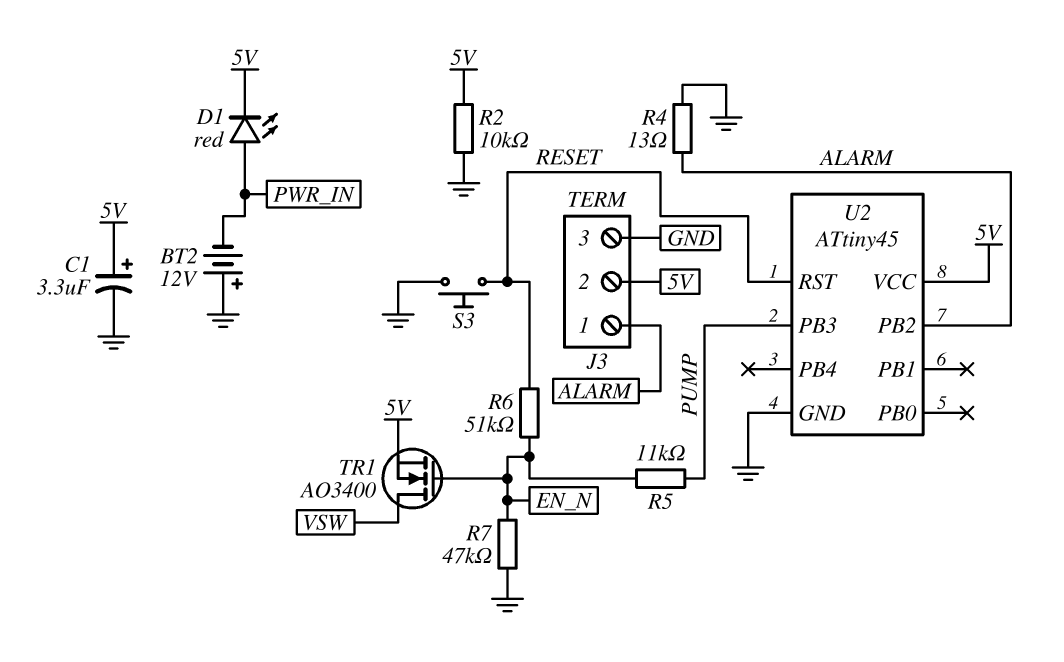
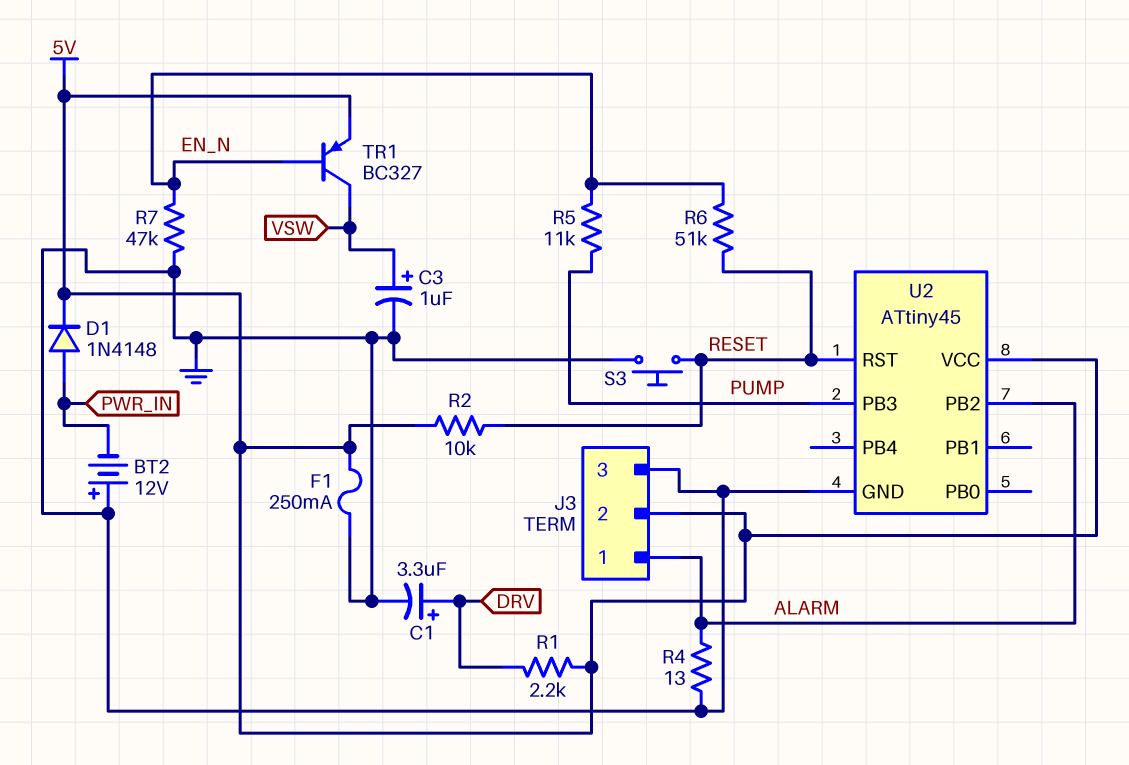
C1: 3.3uF (plus 5V, minus GND) -> 3.3uF (plus DRV, minus GND)
C3: none -> 1uF (plus VSW, minus GND)
D1: LED red (A PWR_IN, K 5V) -> diode 1N4148 (A PWR_IN, K 5V)
F1: none -> 250mA (5V, GND)
R1: none -> 2.2k (5V, DRV)
R2: 10k (5V, GND) -> 10k (5V, RESET)
TR1: NMOS AO3400 (G EN_N, D VSW, S 5V) -> PNP BC327 (B EN_N, C VSW, E 5V)

